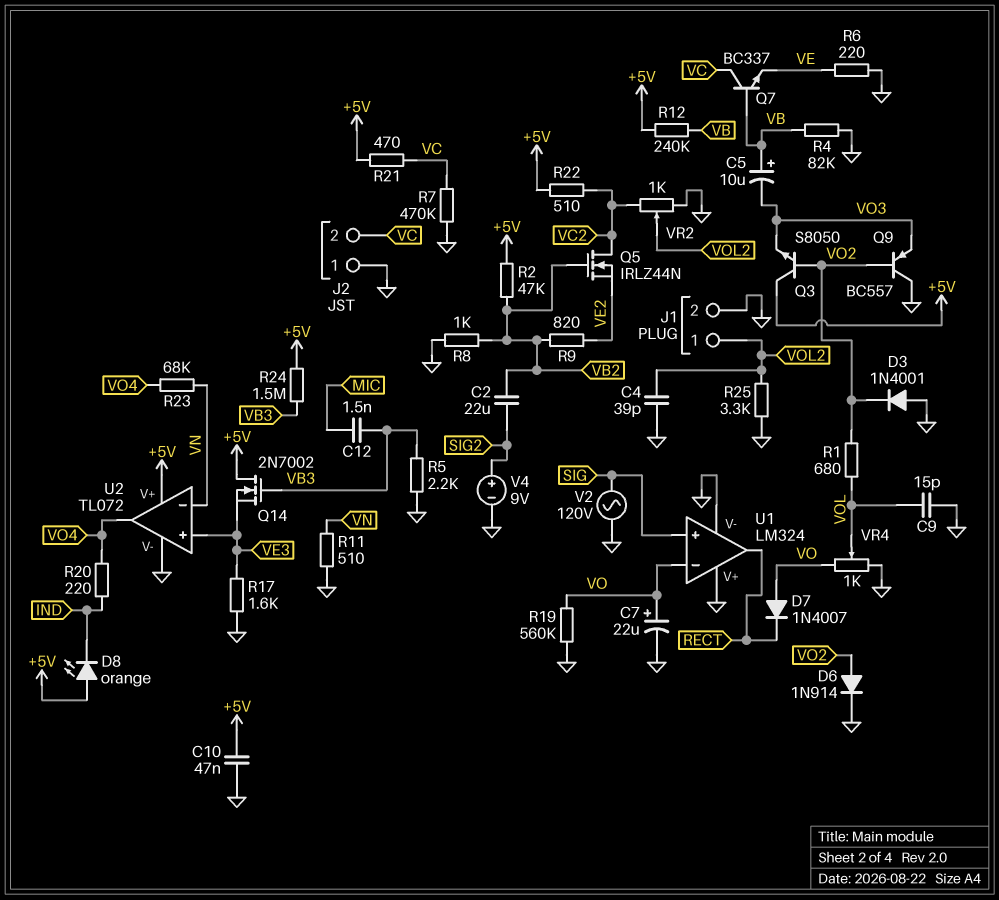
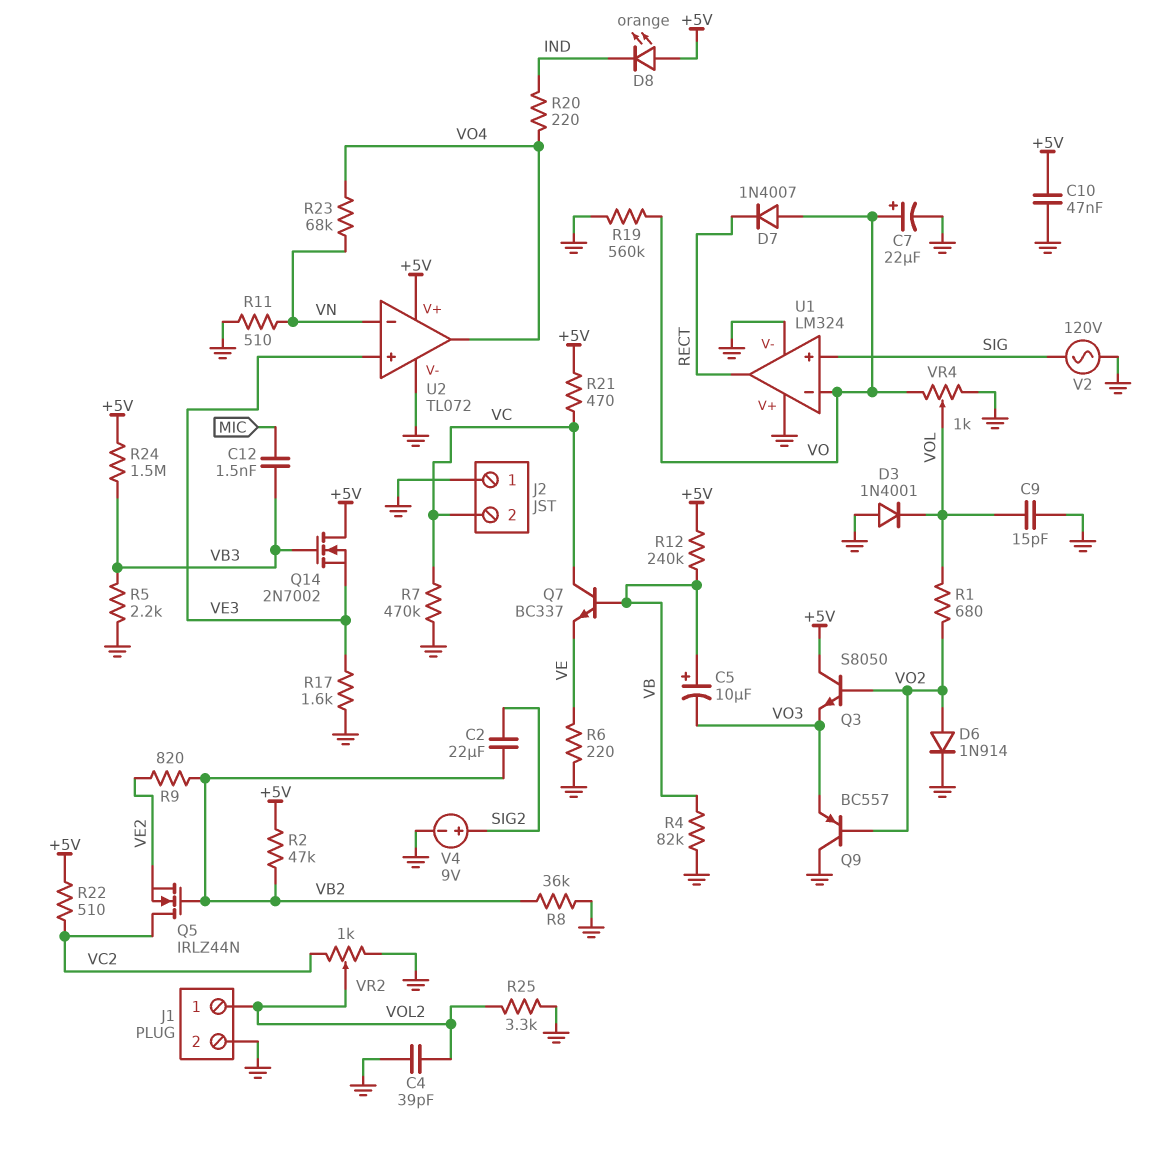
D3: diode 1N4001 (A GND, K VO2) -> diode 1N4001 (A GND, K VOL)
R8: 1k (GND, VB2) -> 36k (GND, VB2)

